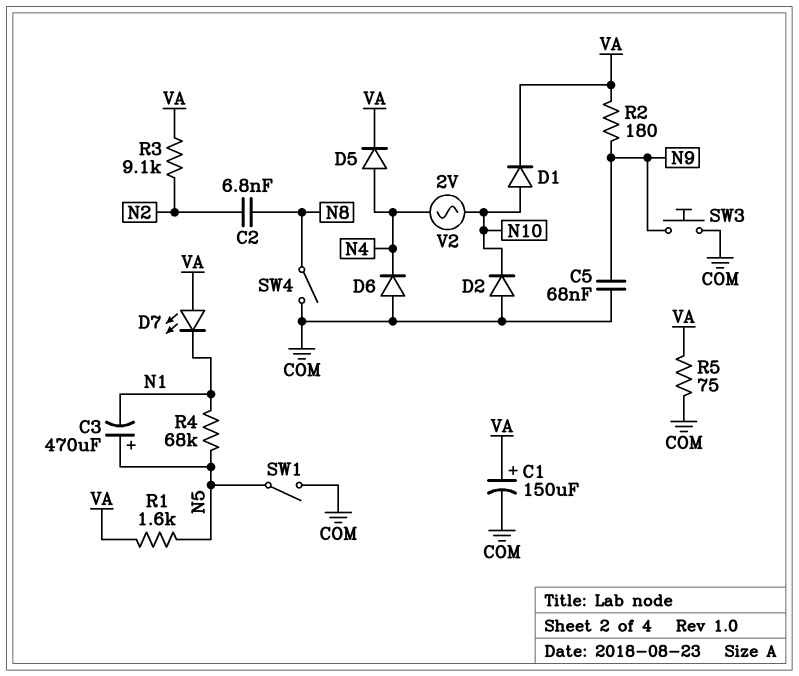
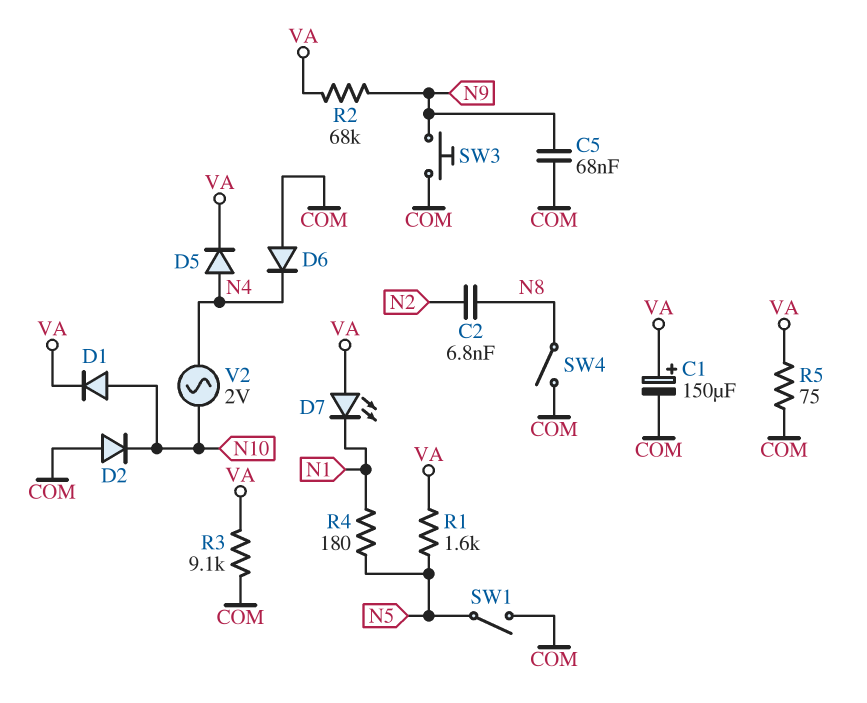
C3: 470uF (plus N5, minus N1) -> none
R2: 180 (N9, VA) -> 68k (N9, VA)
R3: 9.1k (N2, VA) -> 9.1k (COM, VA)
R4: 68k (N1, N5) -> 180 (N1, N5)

